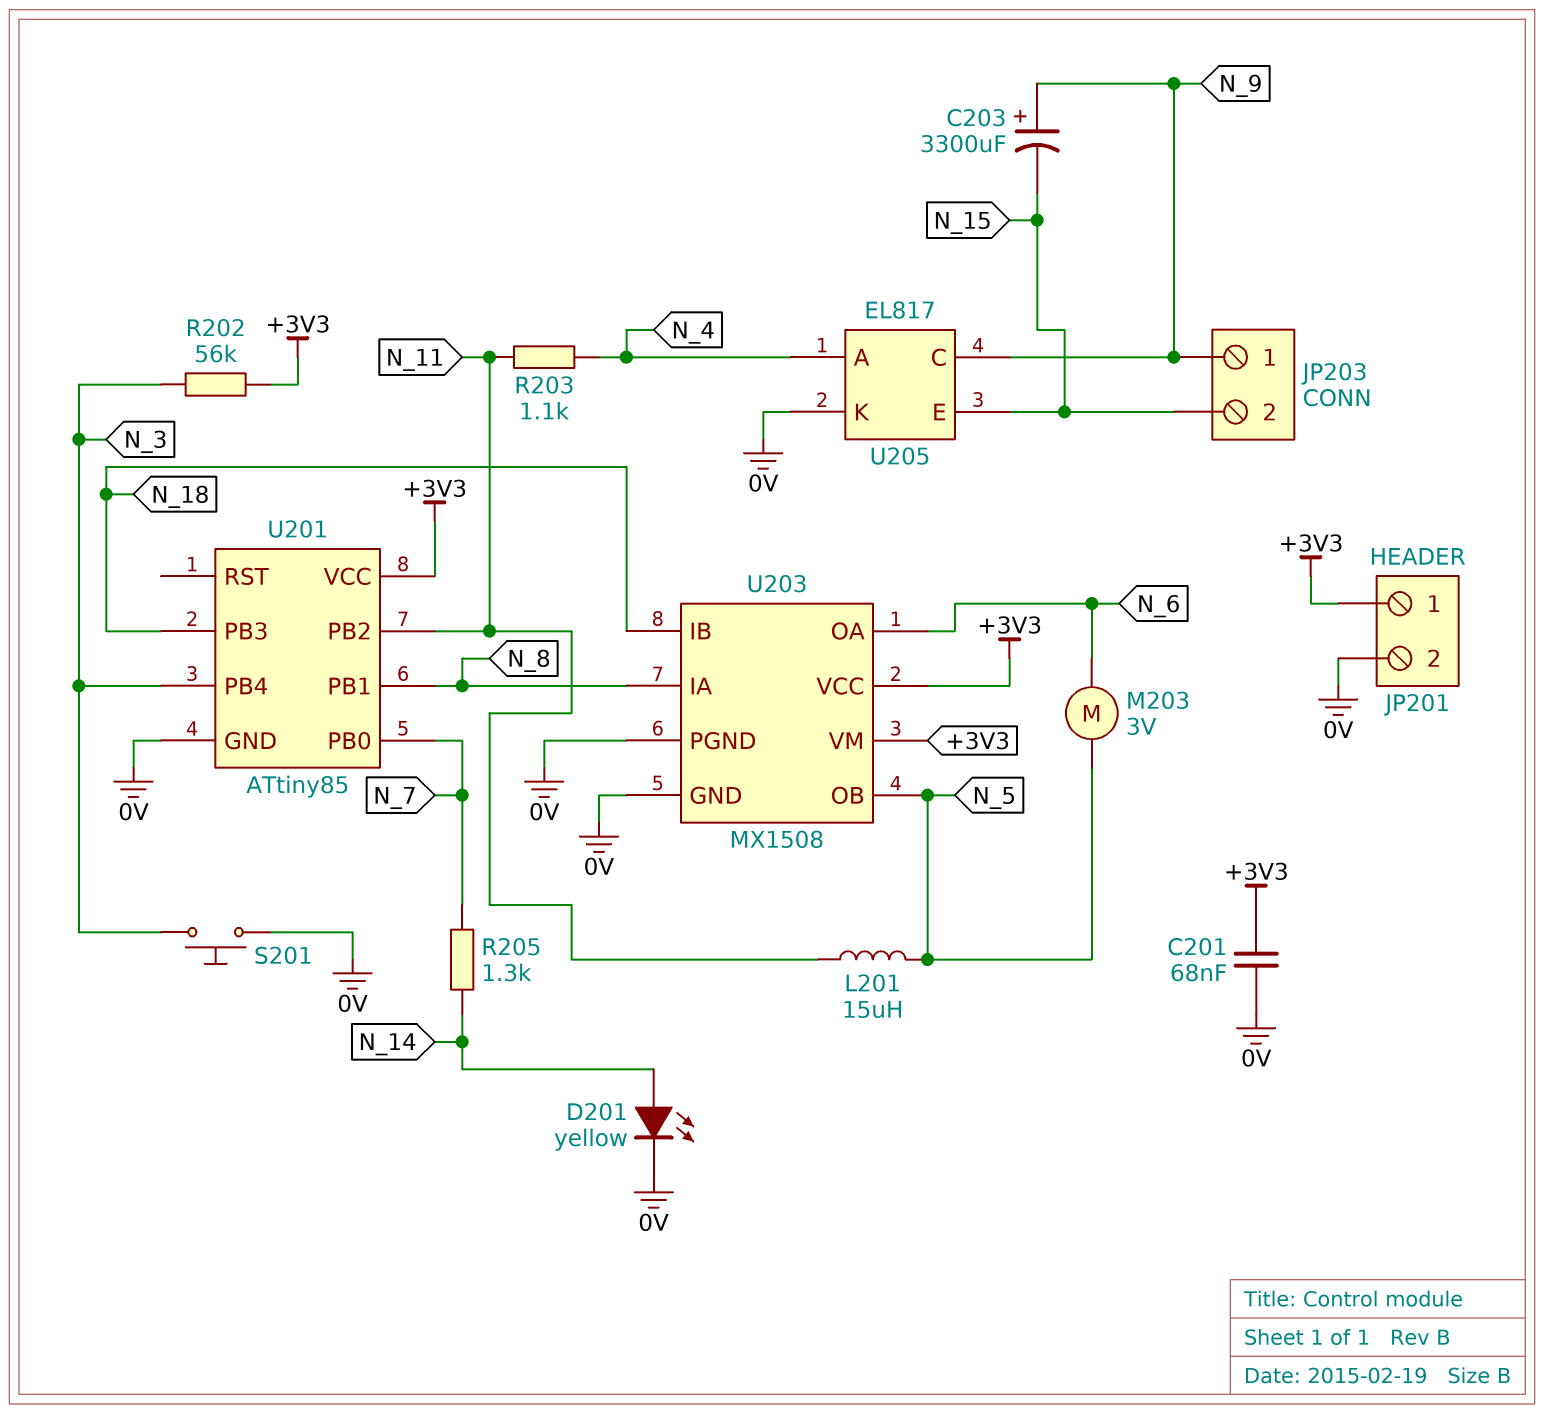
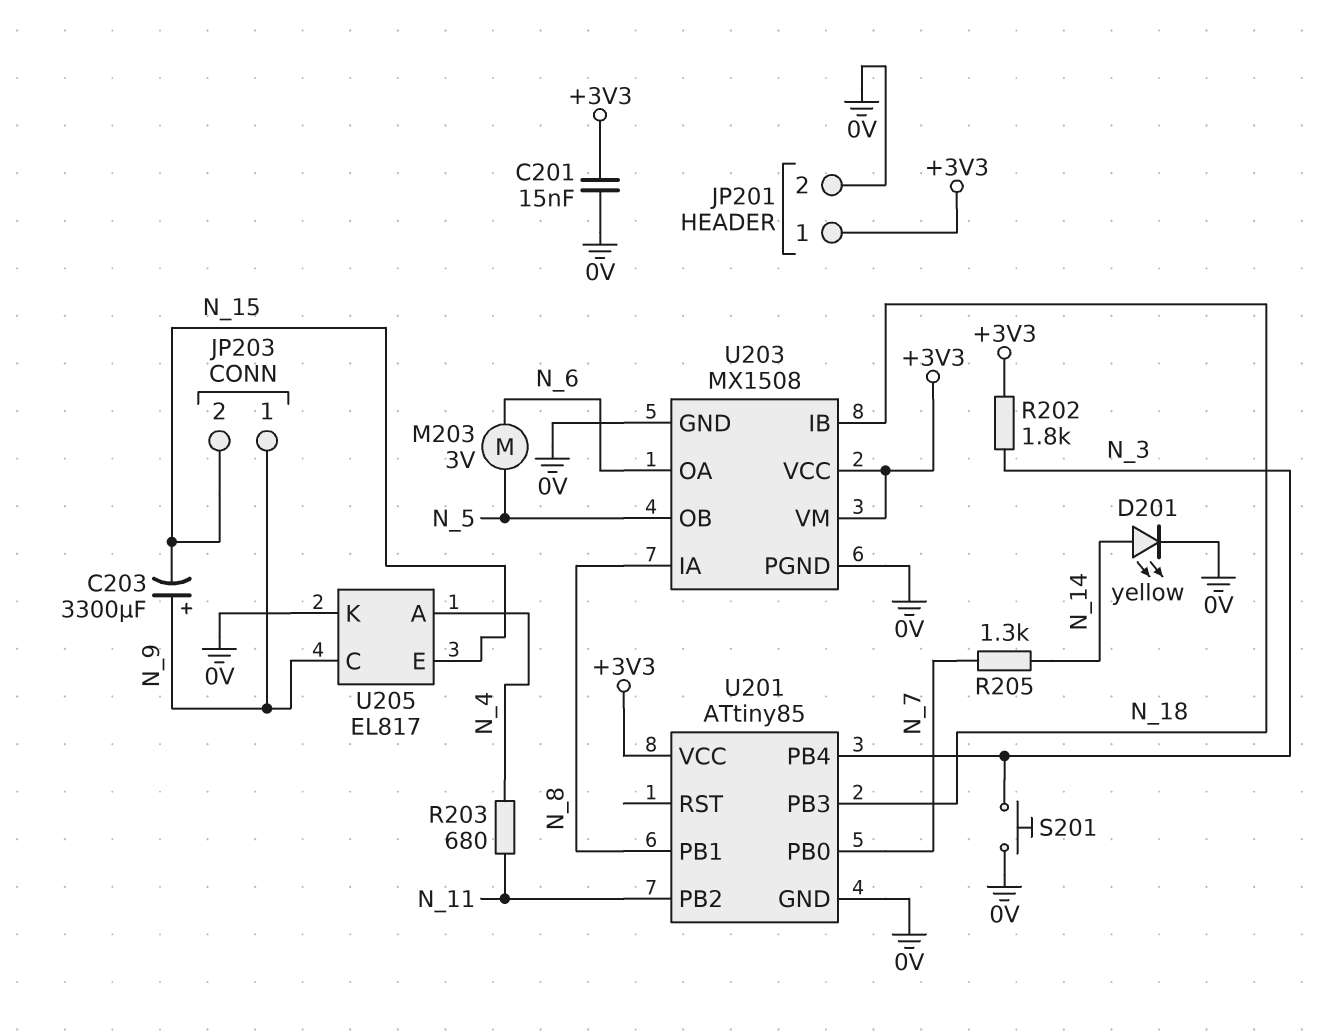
C201: 68nF (+3V3, 0V) -> 15nF (+3V3, 0V)
L201: 15uH (N_5, N_11) -> none
R202: 56k (+3V3, N_3) -> 1.8k (+3V3, N_3)
R203: 1.1k (N_4, N_11) -> 680 (N_4, N_11)

